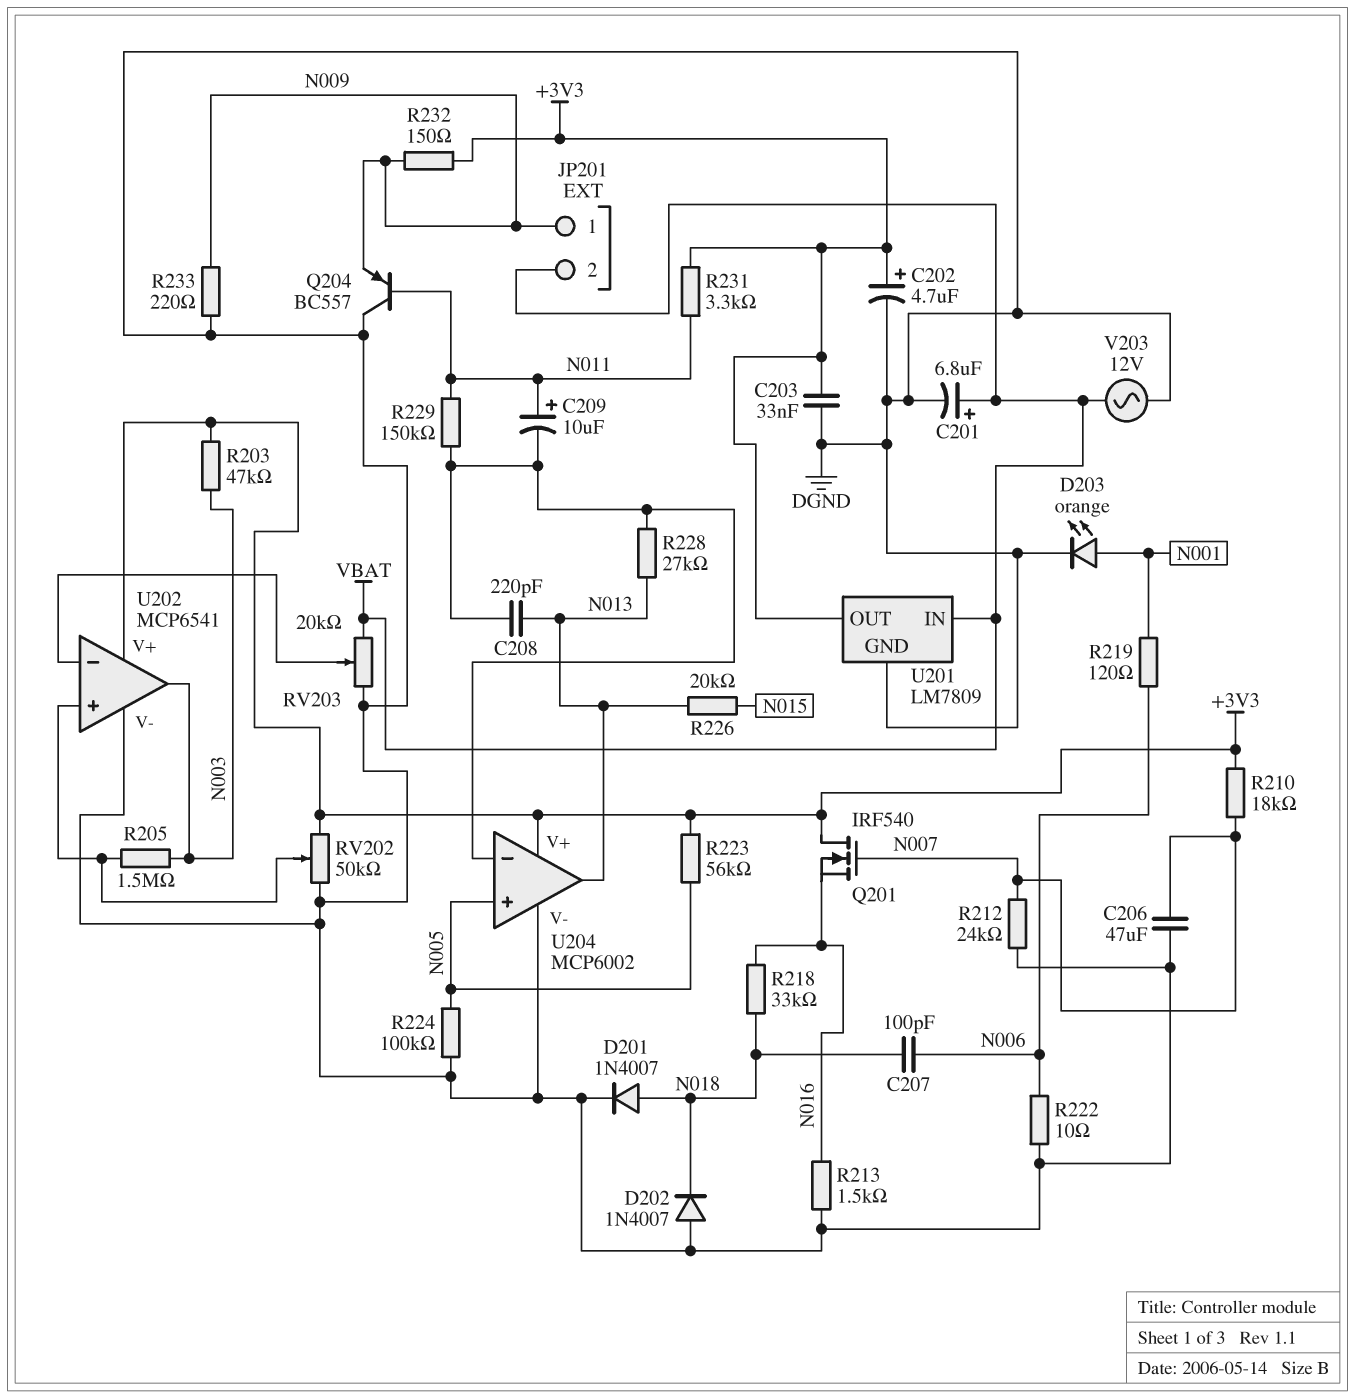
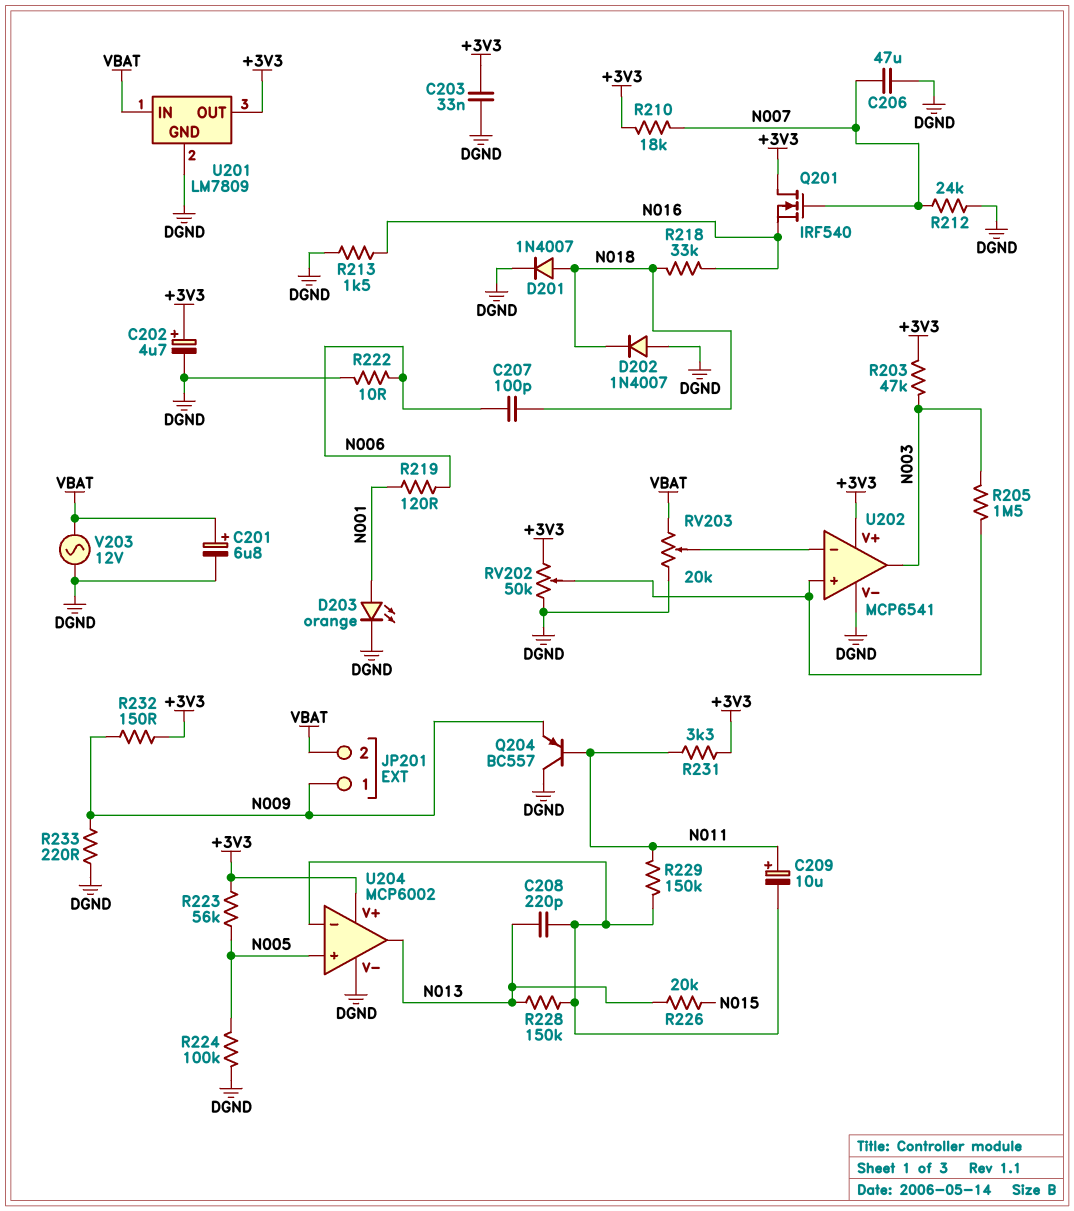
R228: 27k (N013, U204/in-) -> 150k (N013, U204/in-)

